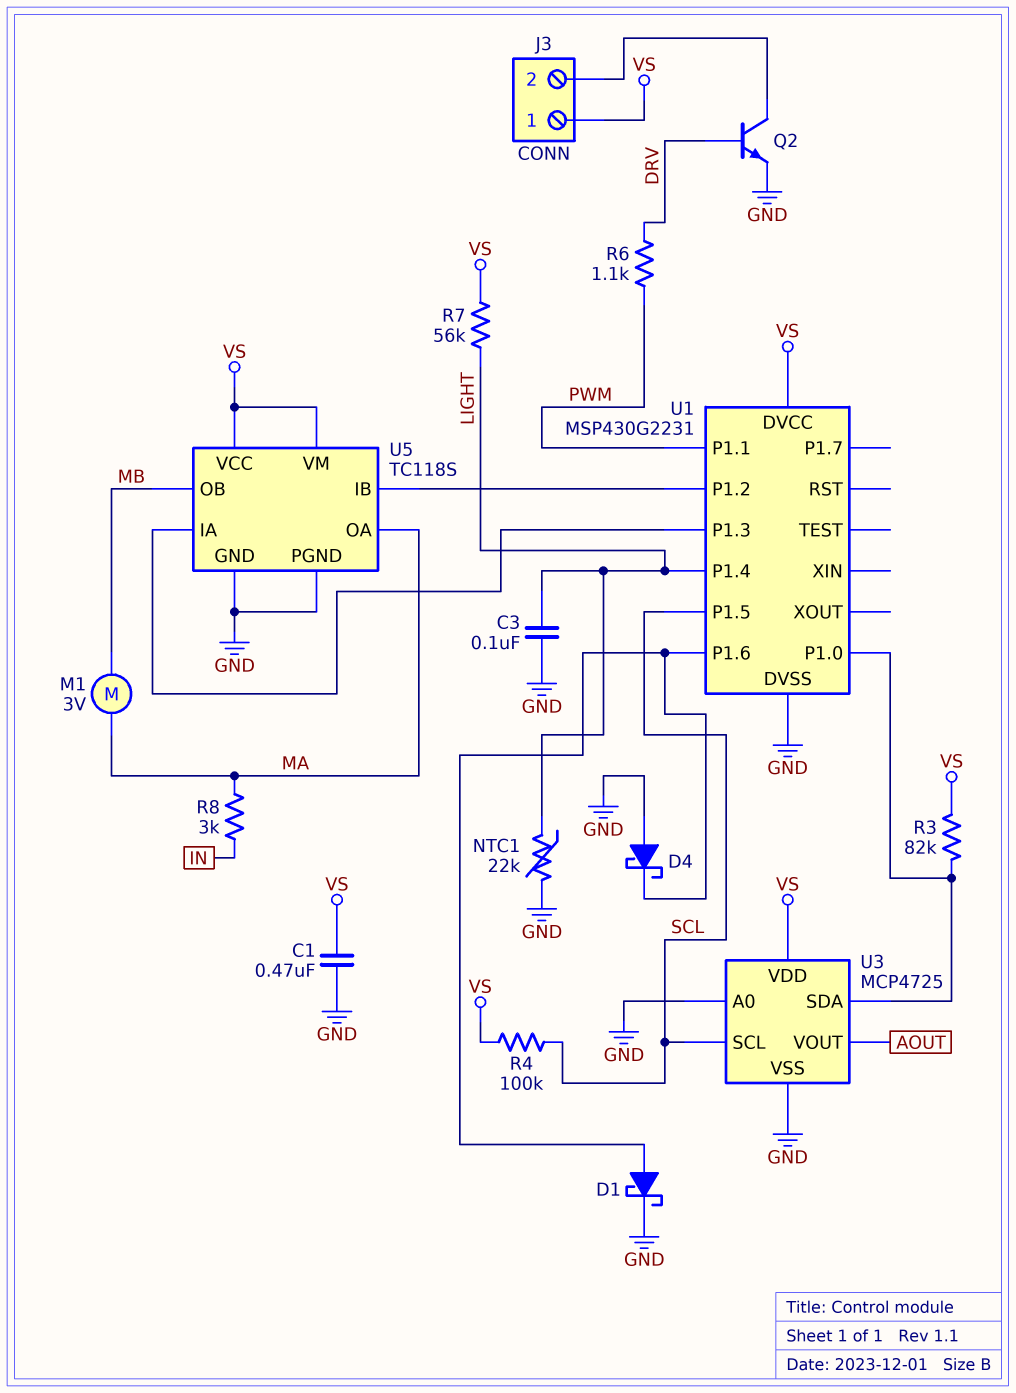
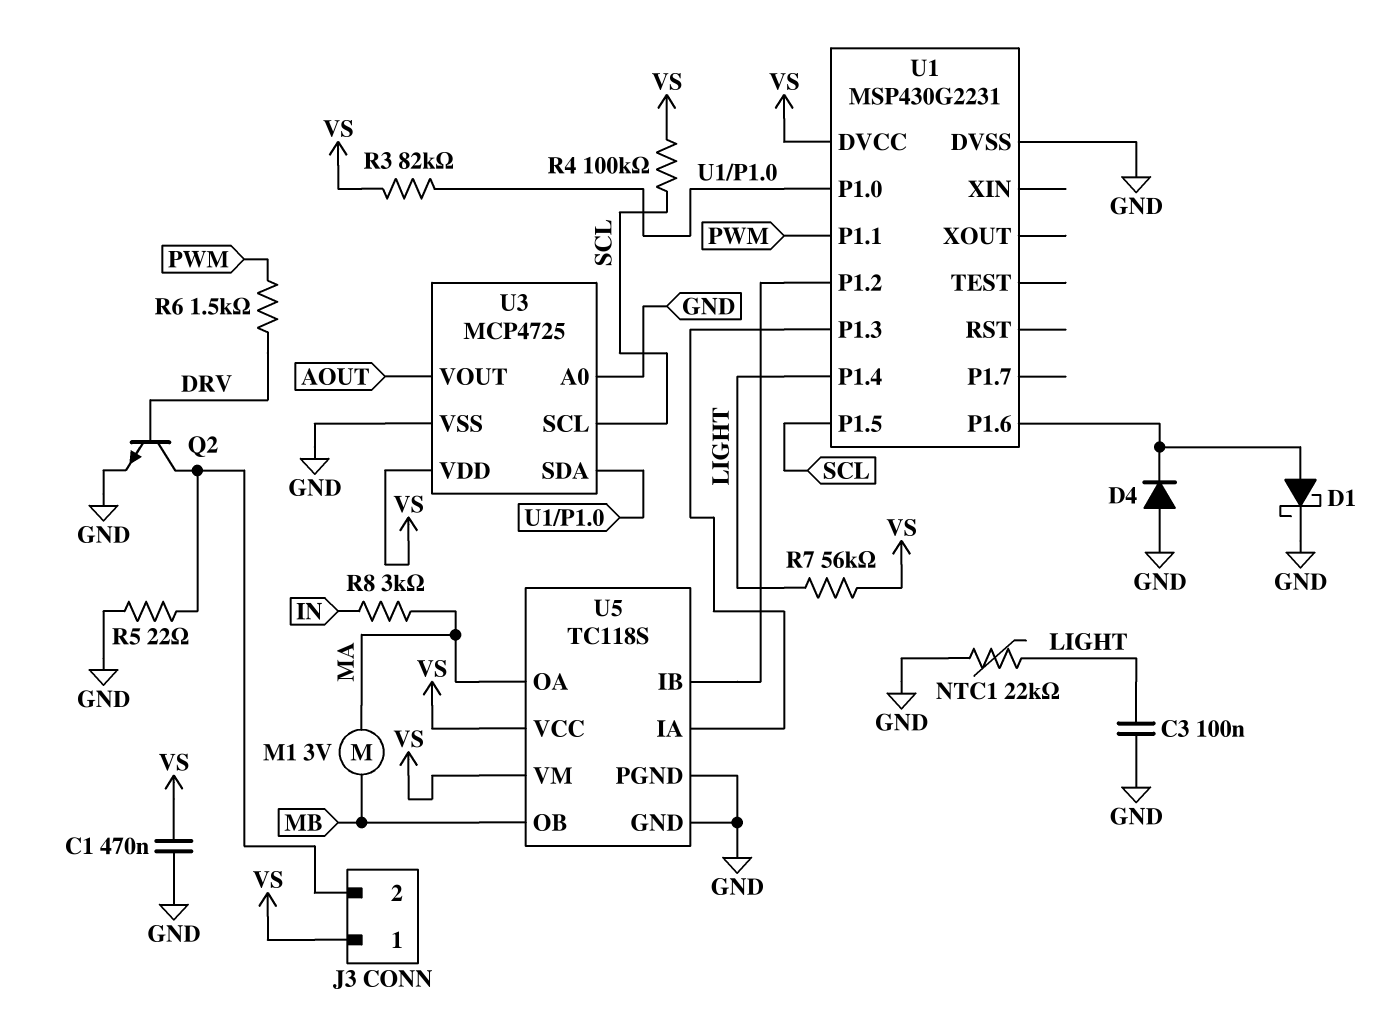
D4: schottky (A GND, K U1/P1.6) -> diode (A GND, K U1/P1.6)
R5: none -> 22 (GND, J3/2)
R6: 1.1k (DRV, PWM) -> 1.5k (DRV, PWM)

